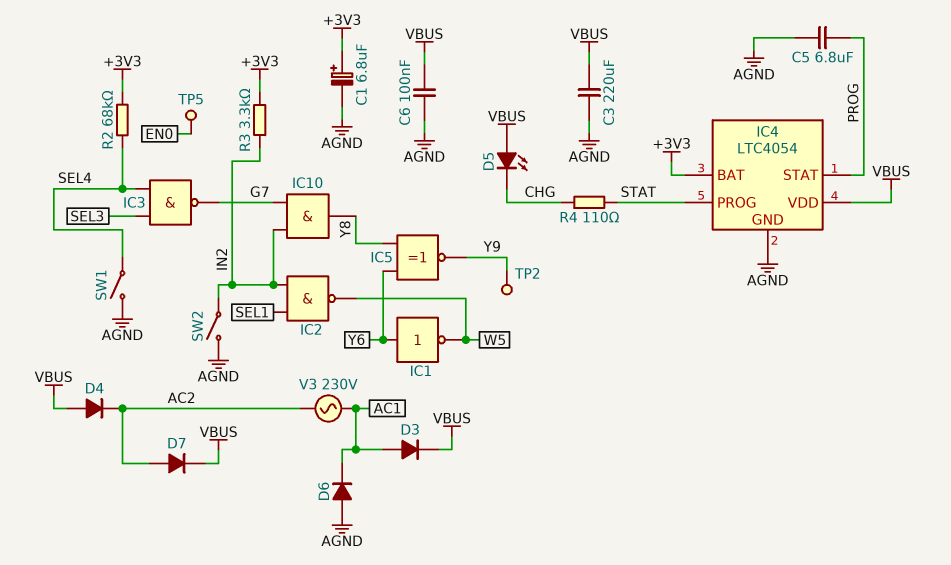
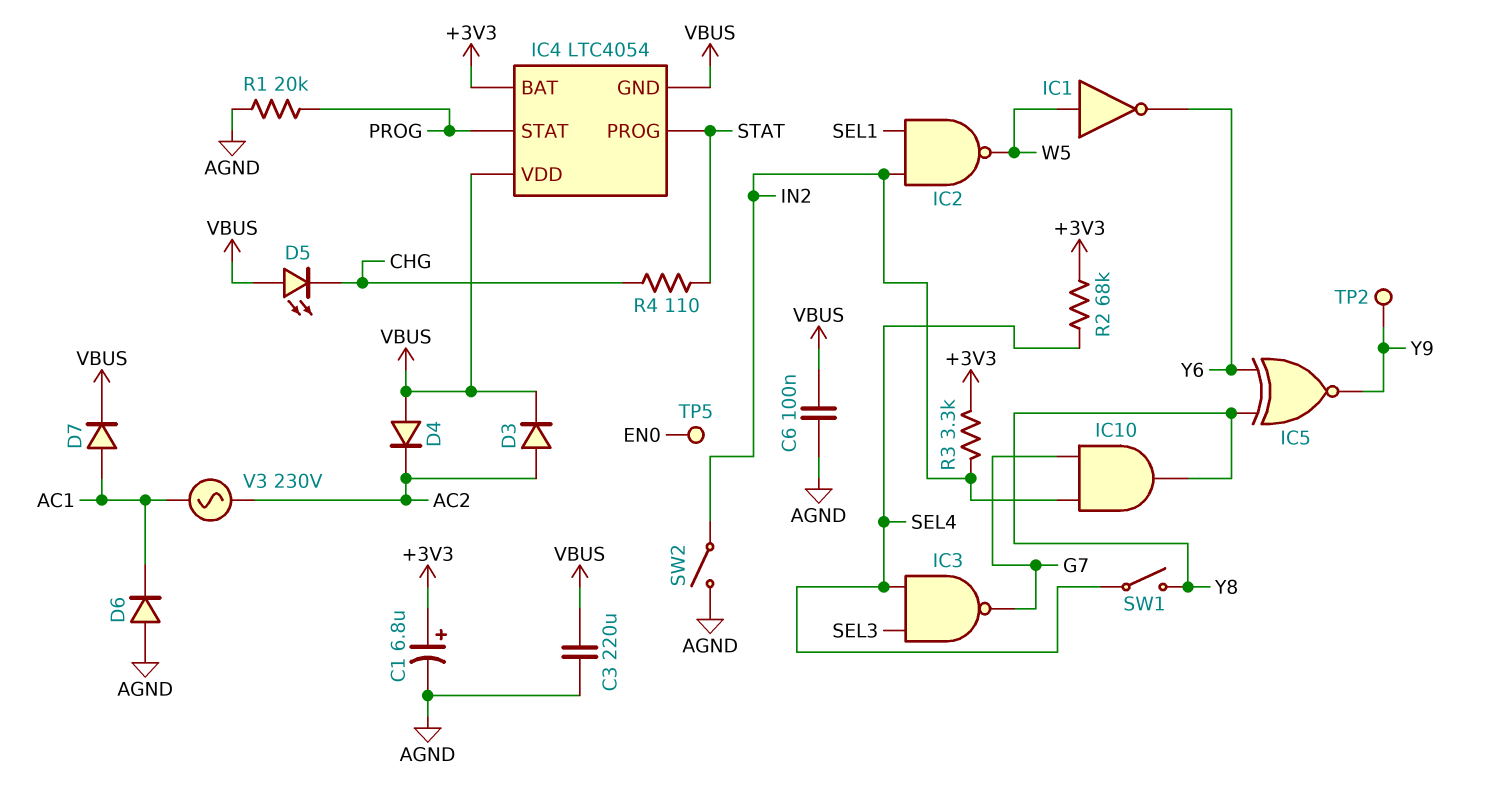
C5: 6.8uF (AGND, PROG) -> none
D3: diode (A AC1, K VBUS) -> diode (A AC2, K VBUS)
D7: diode (A AC2, K VBUS) -> diode (A AC1, K VBUS)
IC1: NOT (in Y6, out W5) -> NOT (in W5, out Y6)
IC4 pin GND: AGND -> VBUS
R1: none -> 20k (AGND, PROG)
SW1: switch (AGND, SEL4) -> switch (SEL4, Y8)

